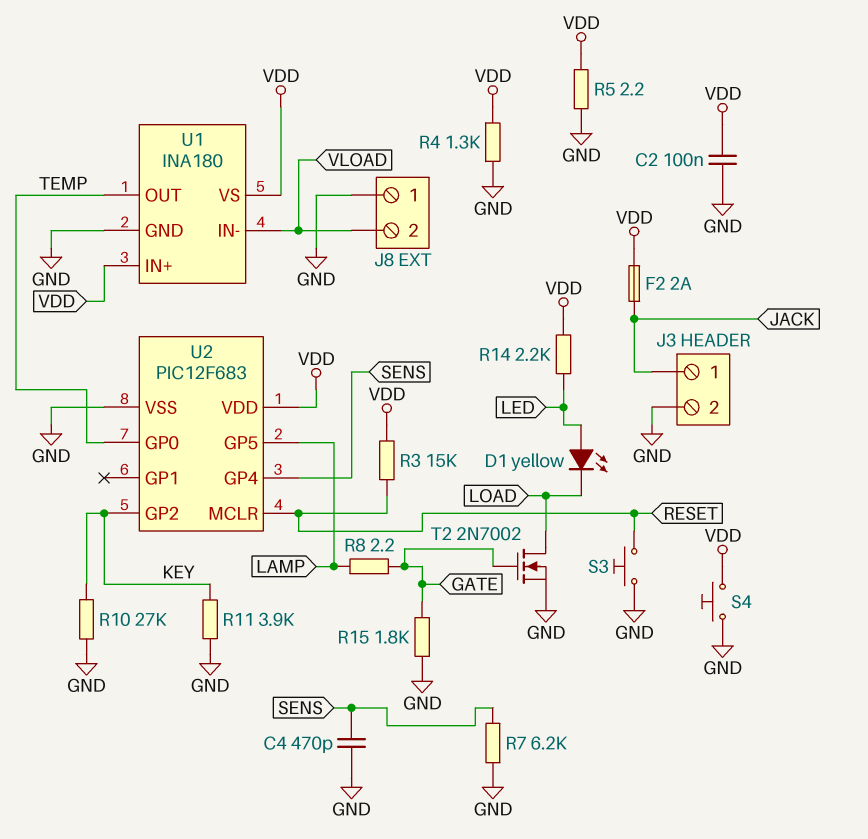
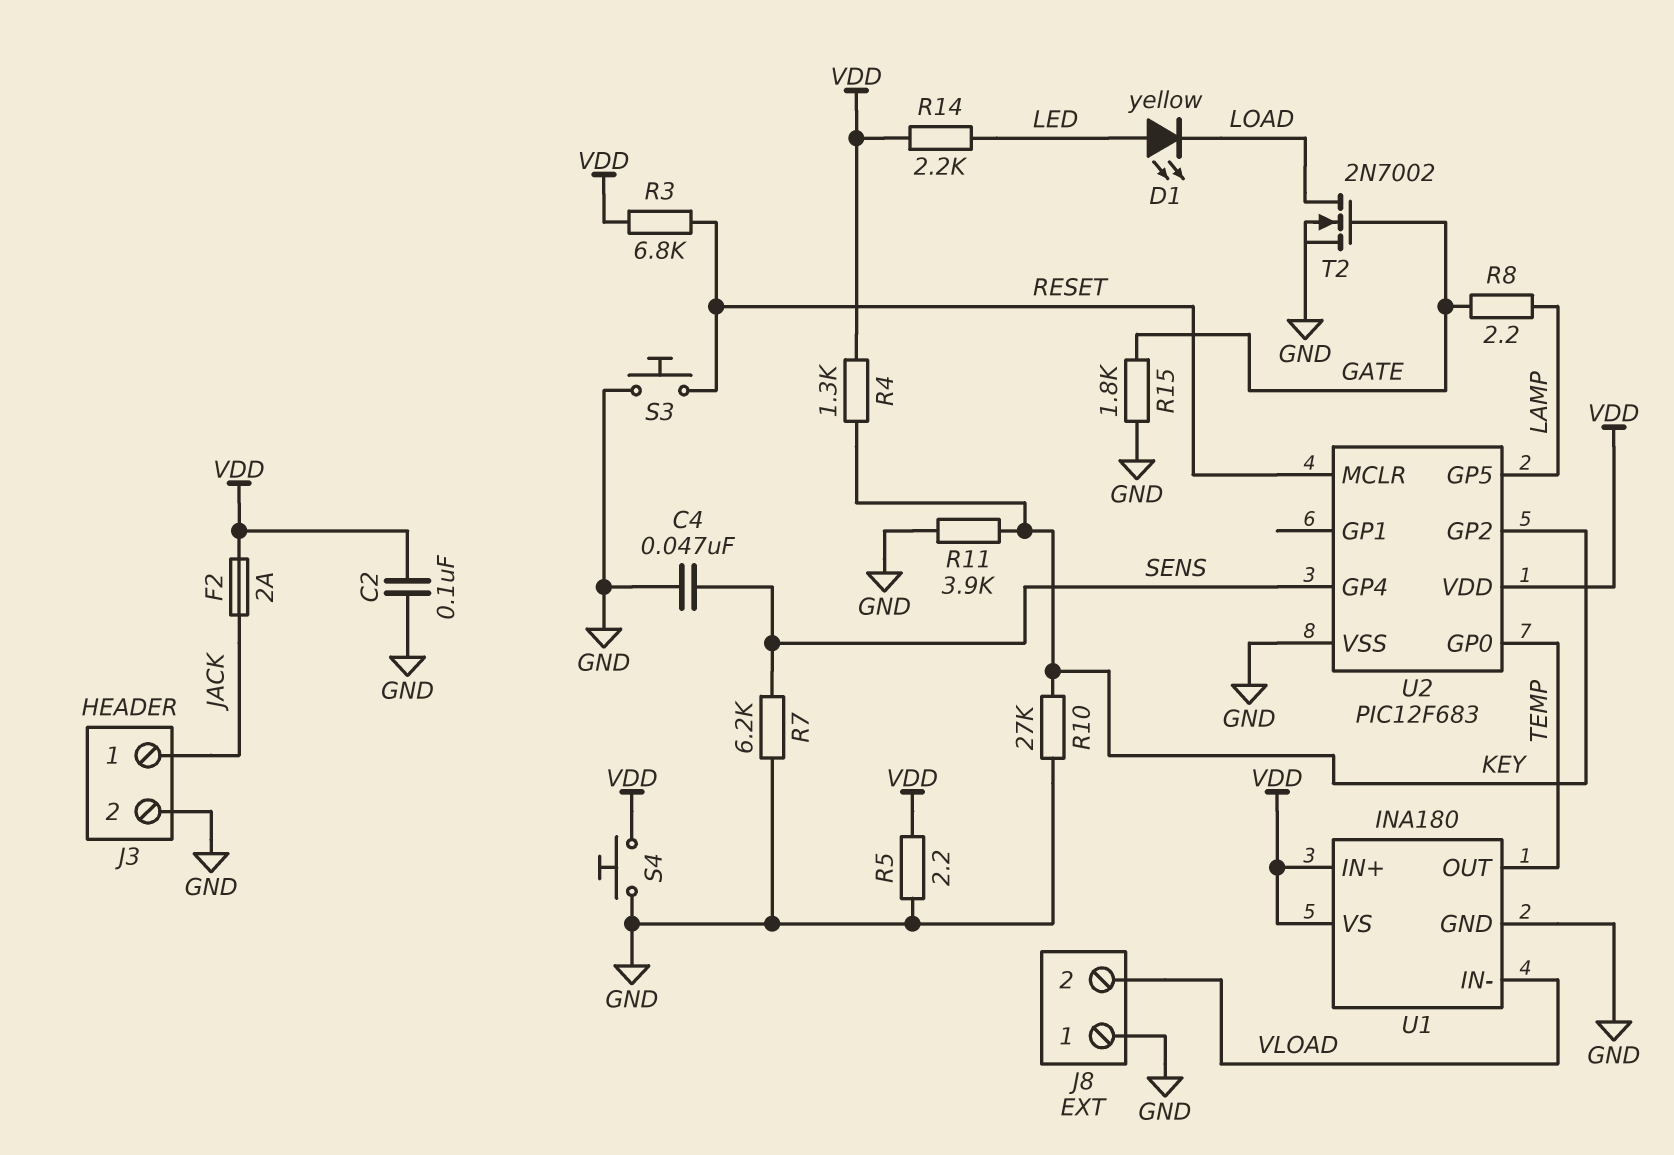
C4: 470pF (GND, SENS) -> 47nF (GND, SENS)
R3: 15k (RESET, VDD) -> 6.8k (RESET, VDD)
R4: 1.3k (GND, VDD) -> 1.3k (KEY, VDD)

